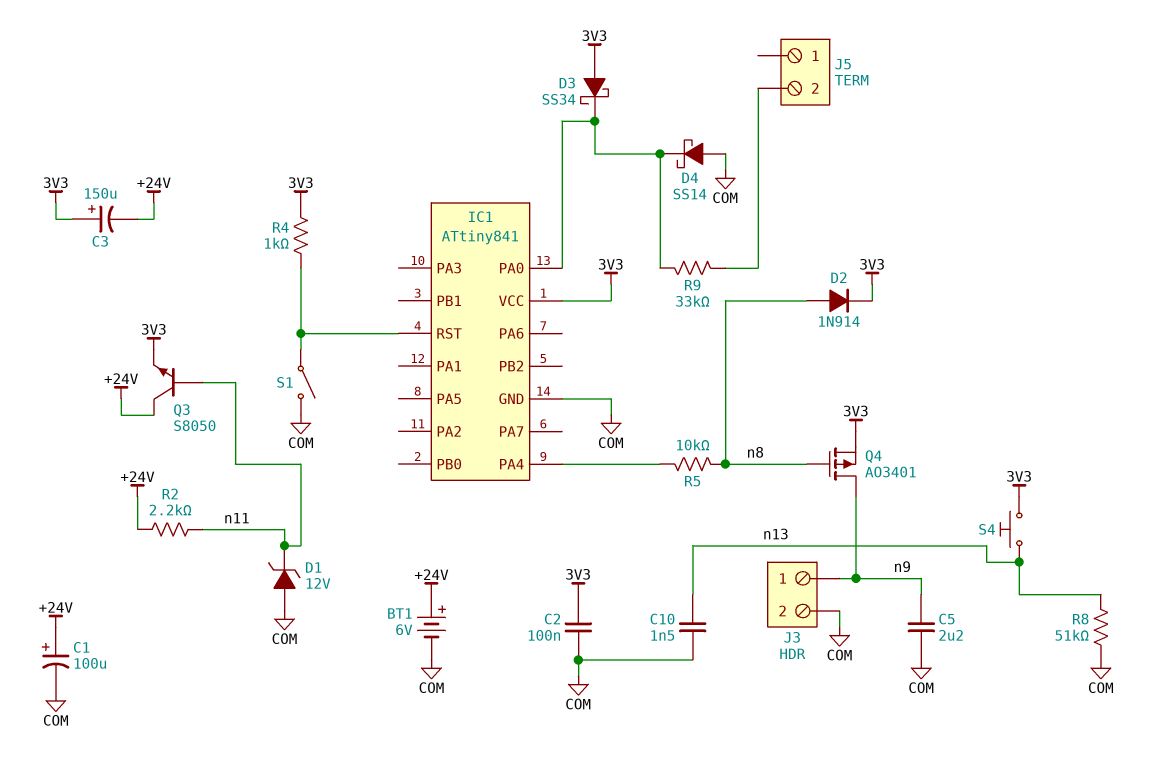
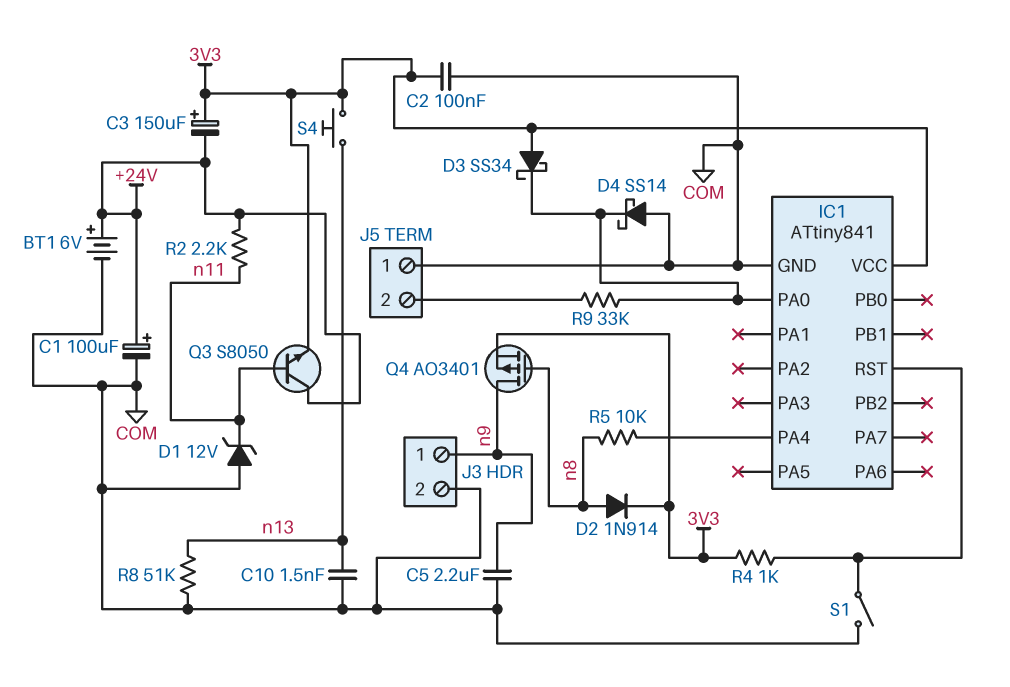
J5 pin 1: none -> COM

